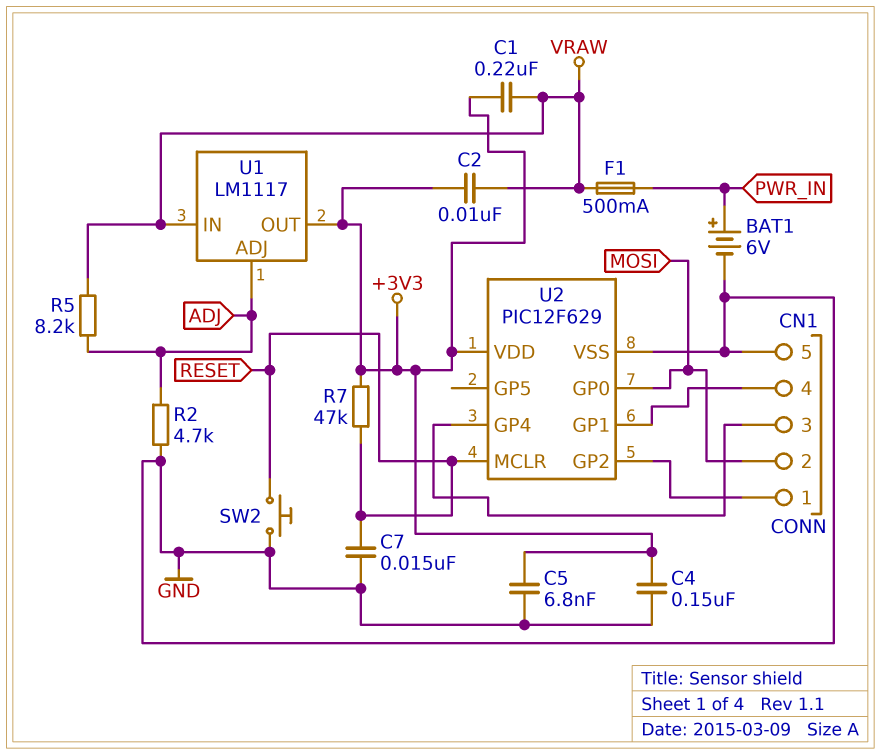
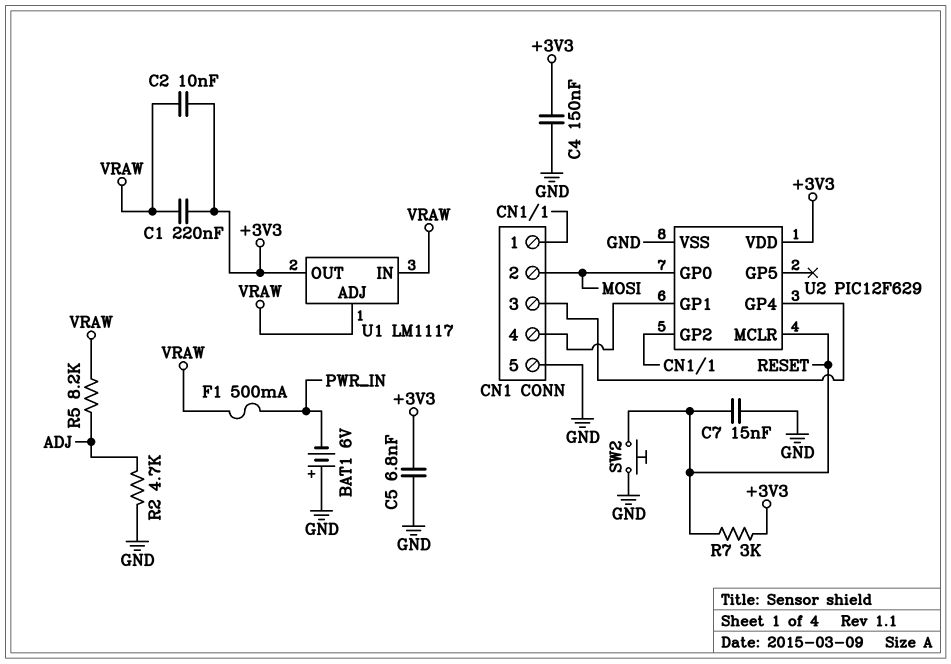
BAT1: 6V (plus PWR_IN, minus GND) -> 6V (plus GND, minus PWR_IN)
R7: 47k (+3V3, RESET) -> 3k (+3V3, RESET)
U1 pin ADJ: ADJ -> VRAW

